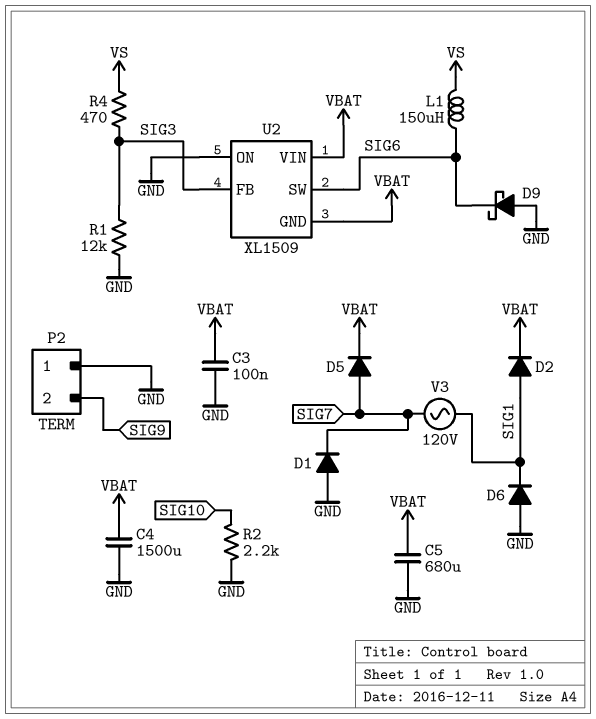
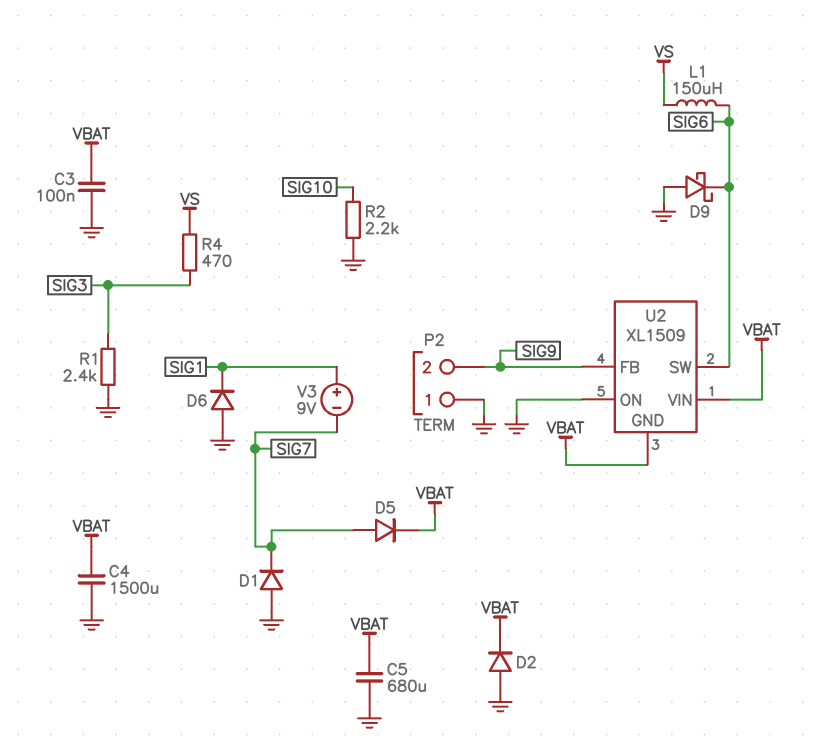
D2: diode (A SIG1, K VBAT) -> diode (A GND, K VBAT)
R1: 12k (GND, SIG3) -> 2.4k (GND, SIG3)
U2 pin FB: SIG3 -> SIG9
V3: AC 120V (SIG1, SIG7) -> 9V (plus SIG1, minus SIG7)

